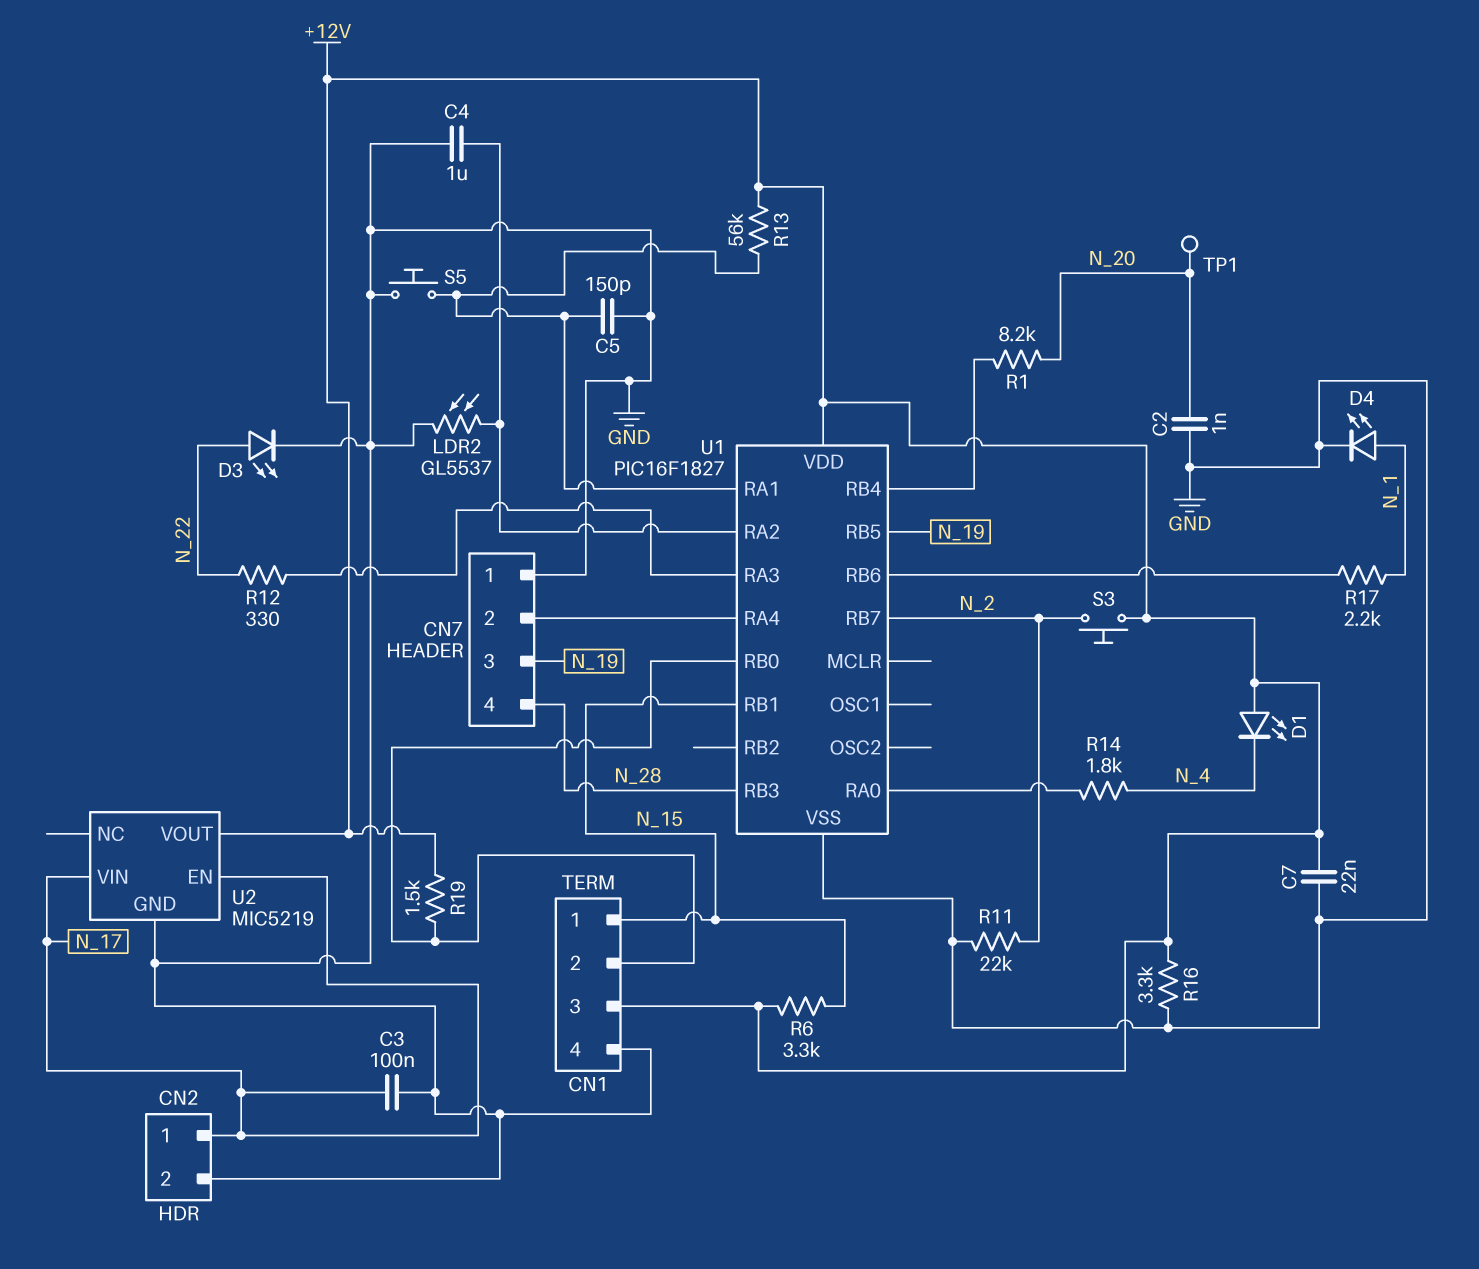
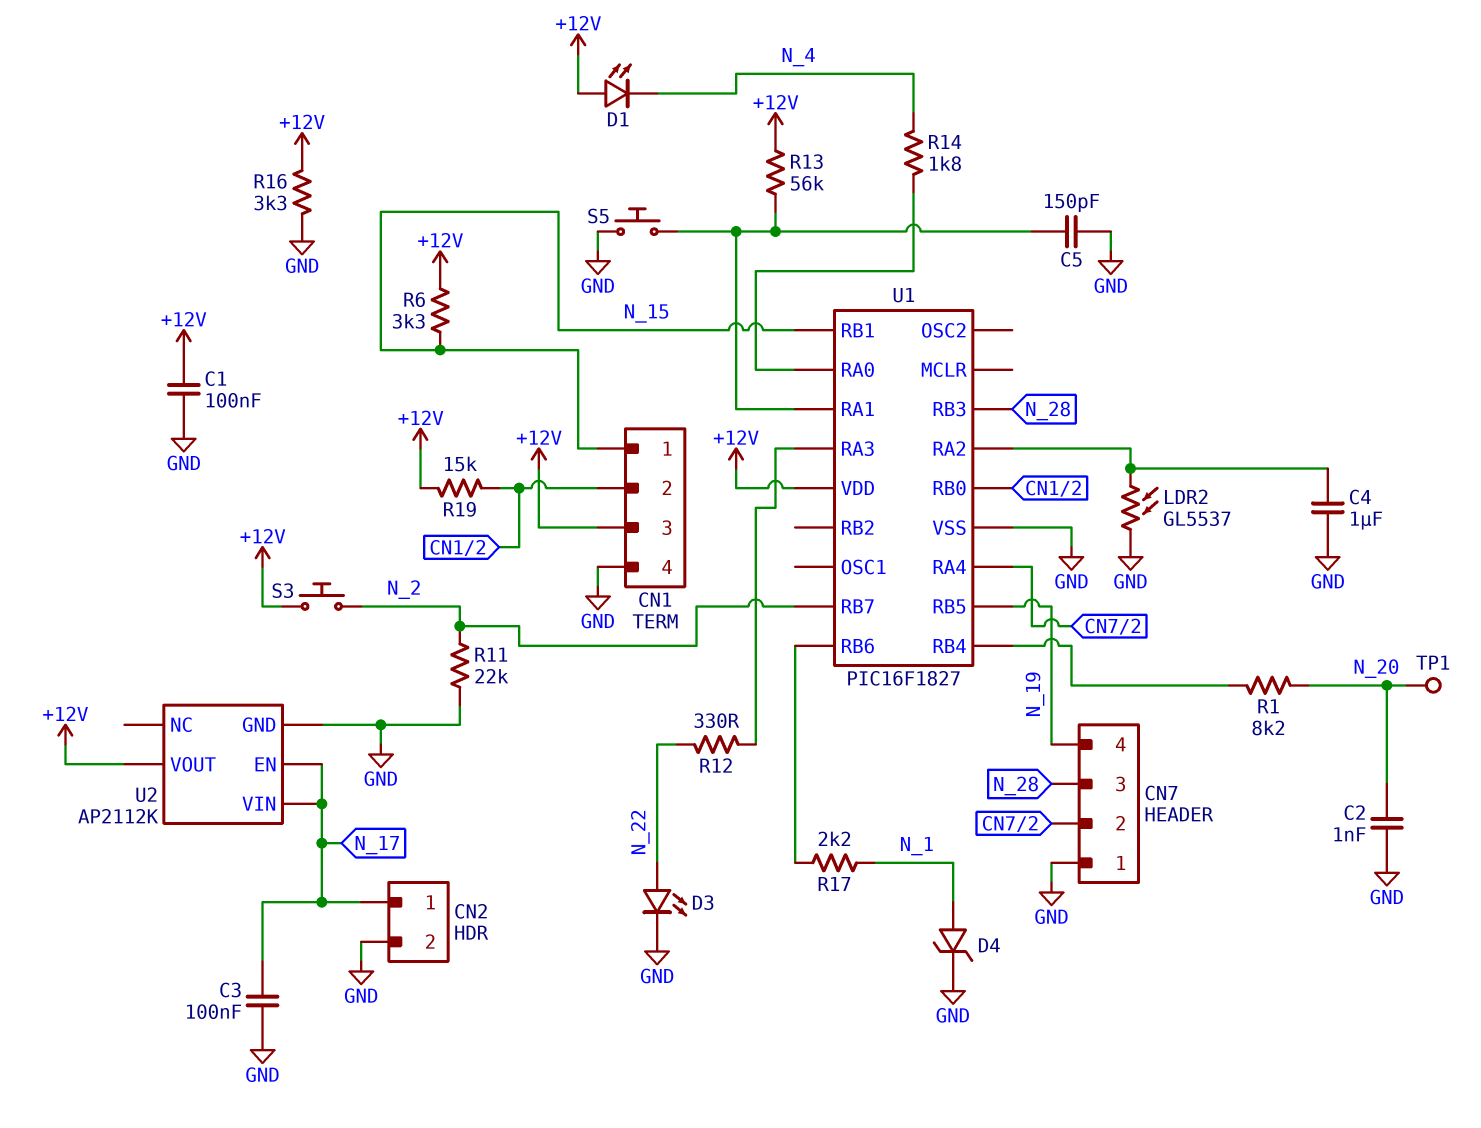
C1: none -> 100nF (+12V, GND)
C7: 22nF (+12V, GND) -> none
CN7 pin 3: N_19 -> N_28
CN7 pin 4: N_28 -> N_19
D4: LED (A N_1, K GND) -> zener (A N_1, K GND)
R19: 1.5k (+12V, CN1/2) -> 15k (+12V, CN1/2)
U2: MIC5219 -> AP2112K

